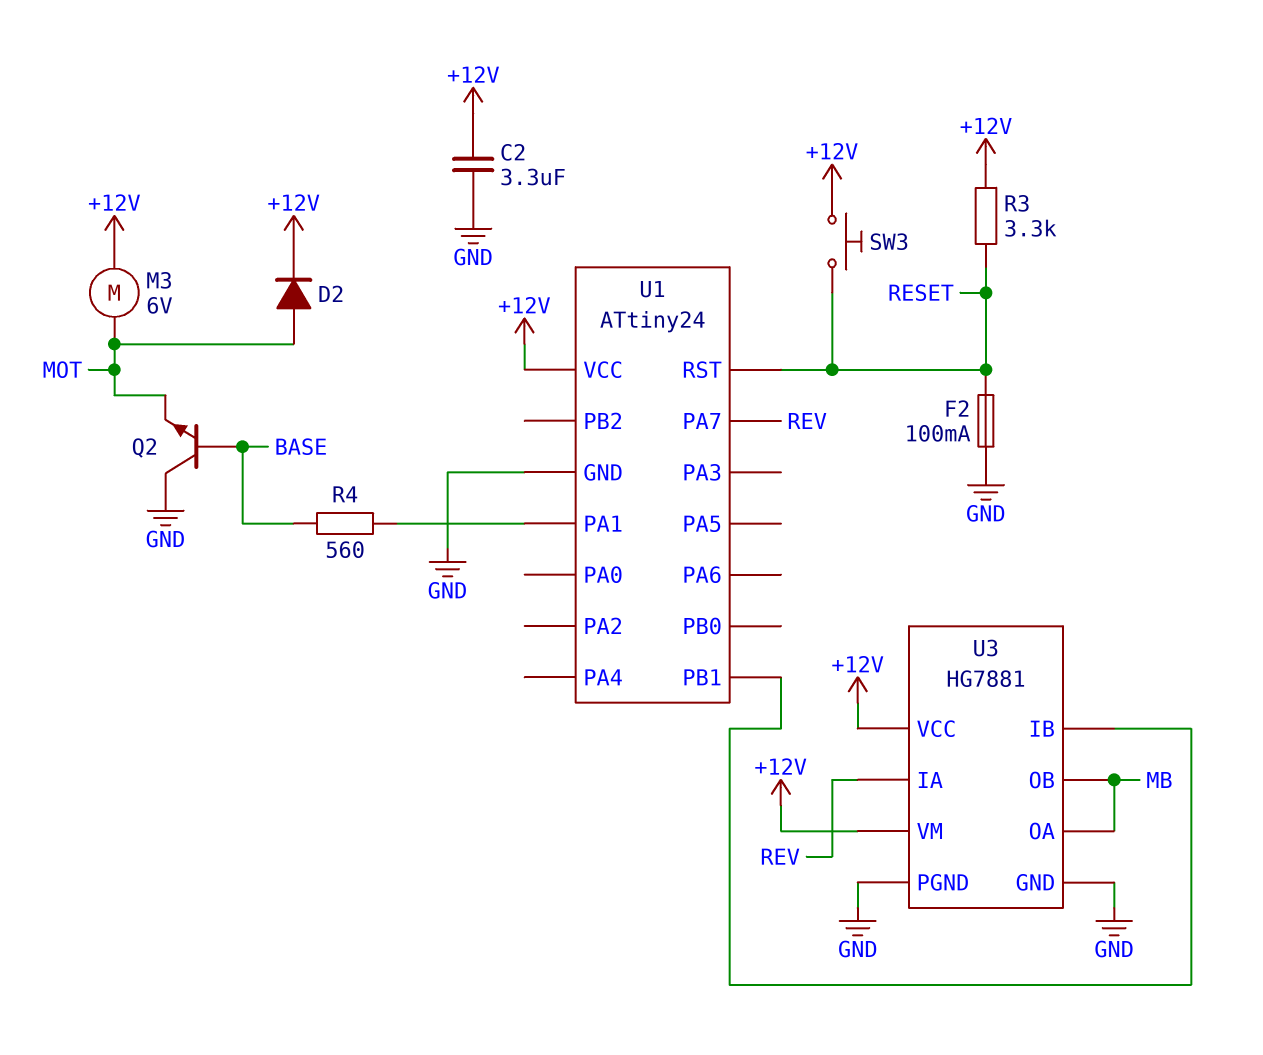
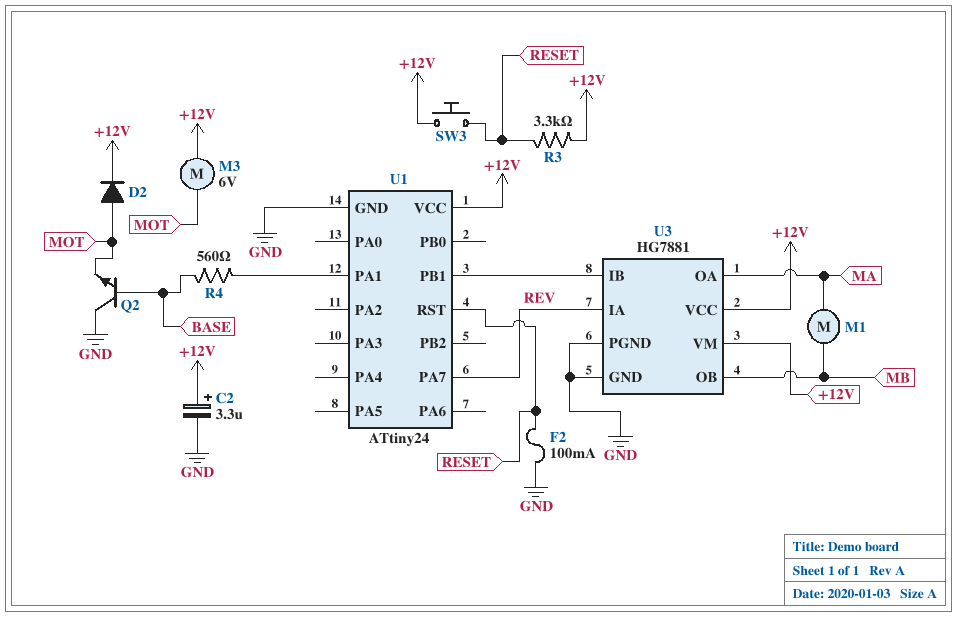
C2: 3.3uF (+12V, GND) -> 3.3uF (plus +12V, minus GND)
M1: none -> motor (MA, MB)
U3 pin OA: MB -> MA

